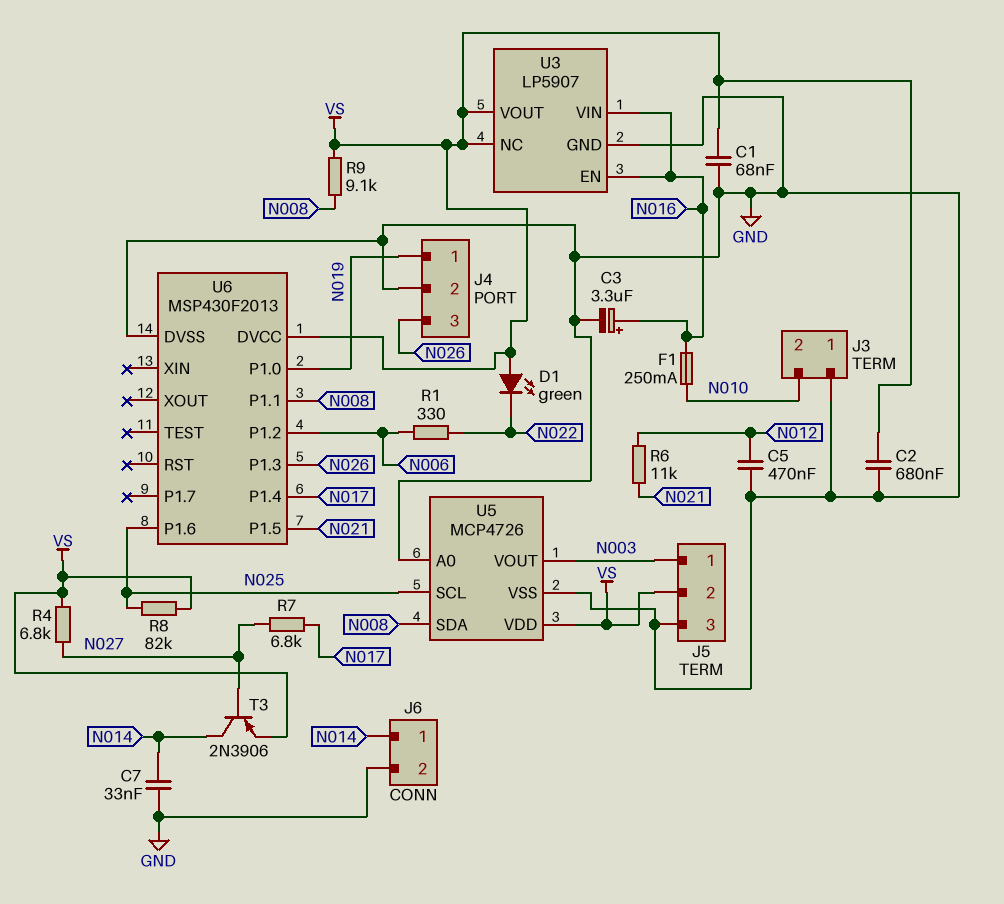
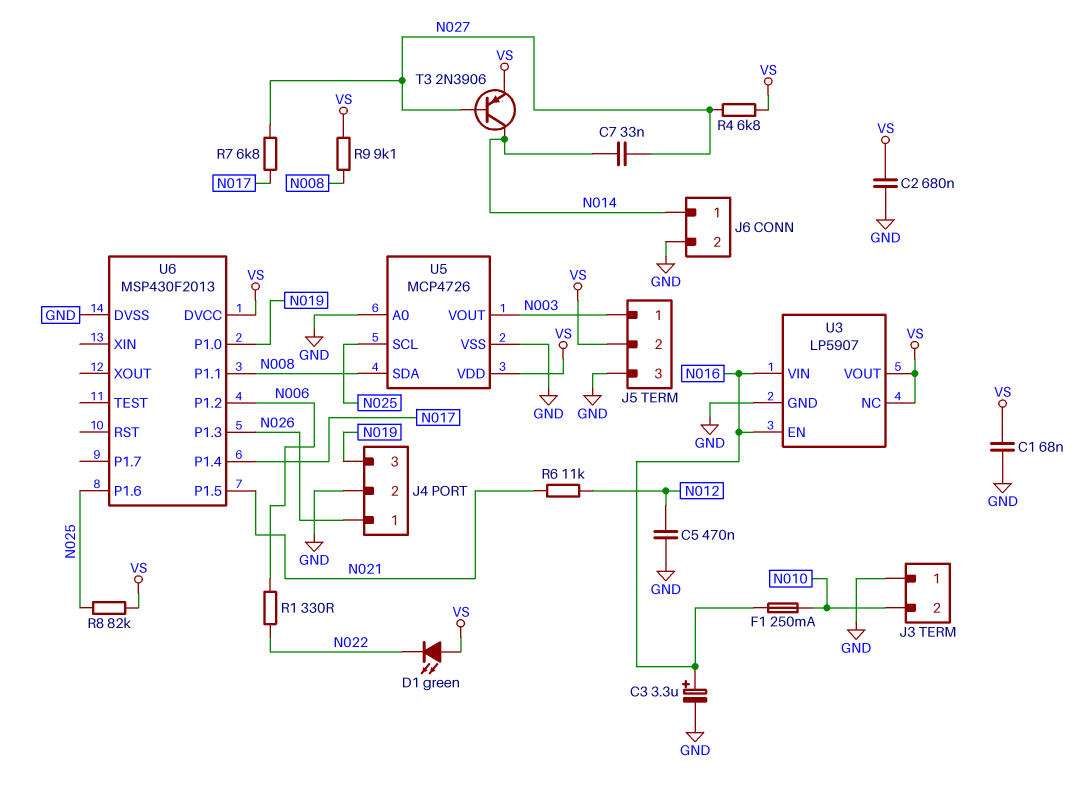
C7: 33nF (GND, N014) -> 33nF (N014, N027)
J4 pin 1: N019 -> N026
J4 pin 3: N026 -> N019

